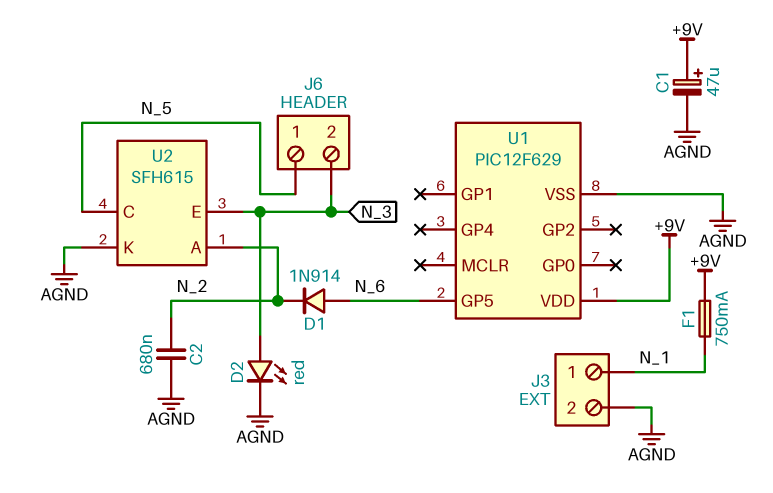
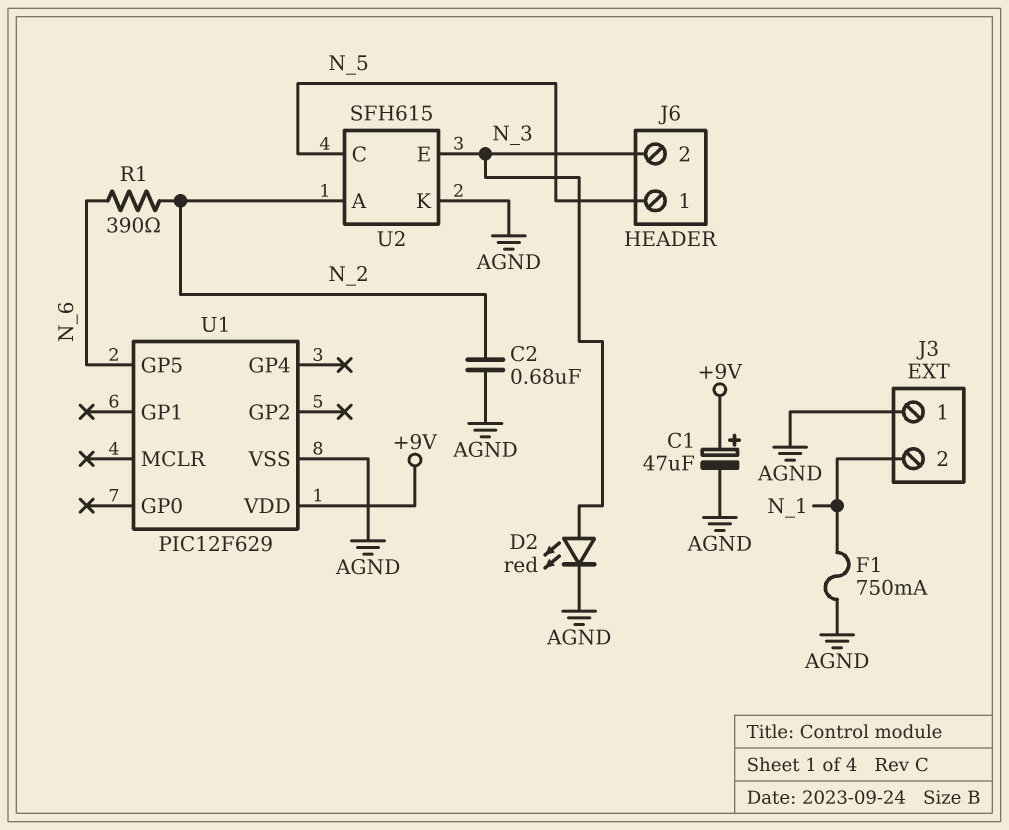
D1: diode 1N914 (A N_6, K N_2) -> none
F1: 750mA (+9V, N_1) -> 750mA (AGND, N_1)
J3 pin 1: N_1 -> AGND
J3 pin 2: AGND -> N_1
R1: none -> 390 (N_2, N_6)

